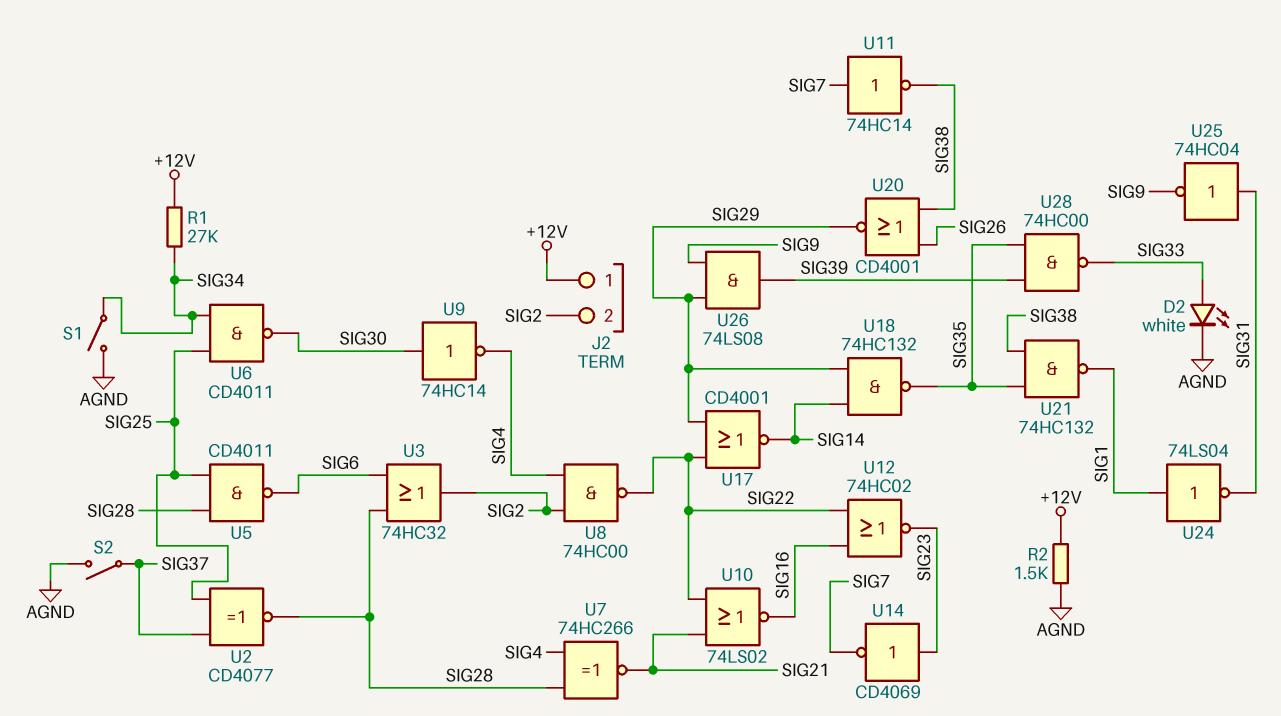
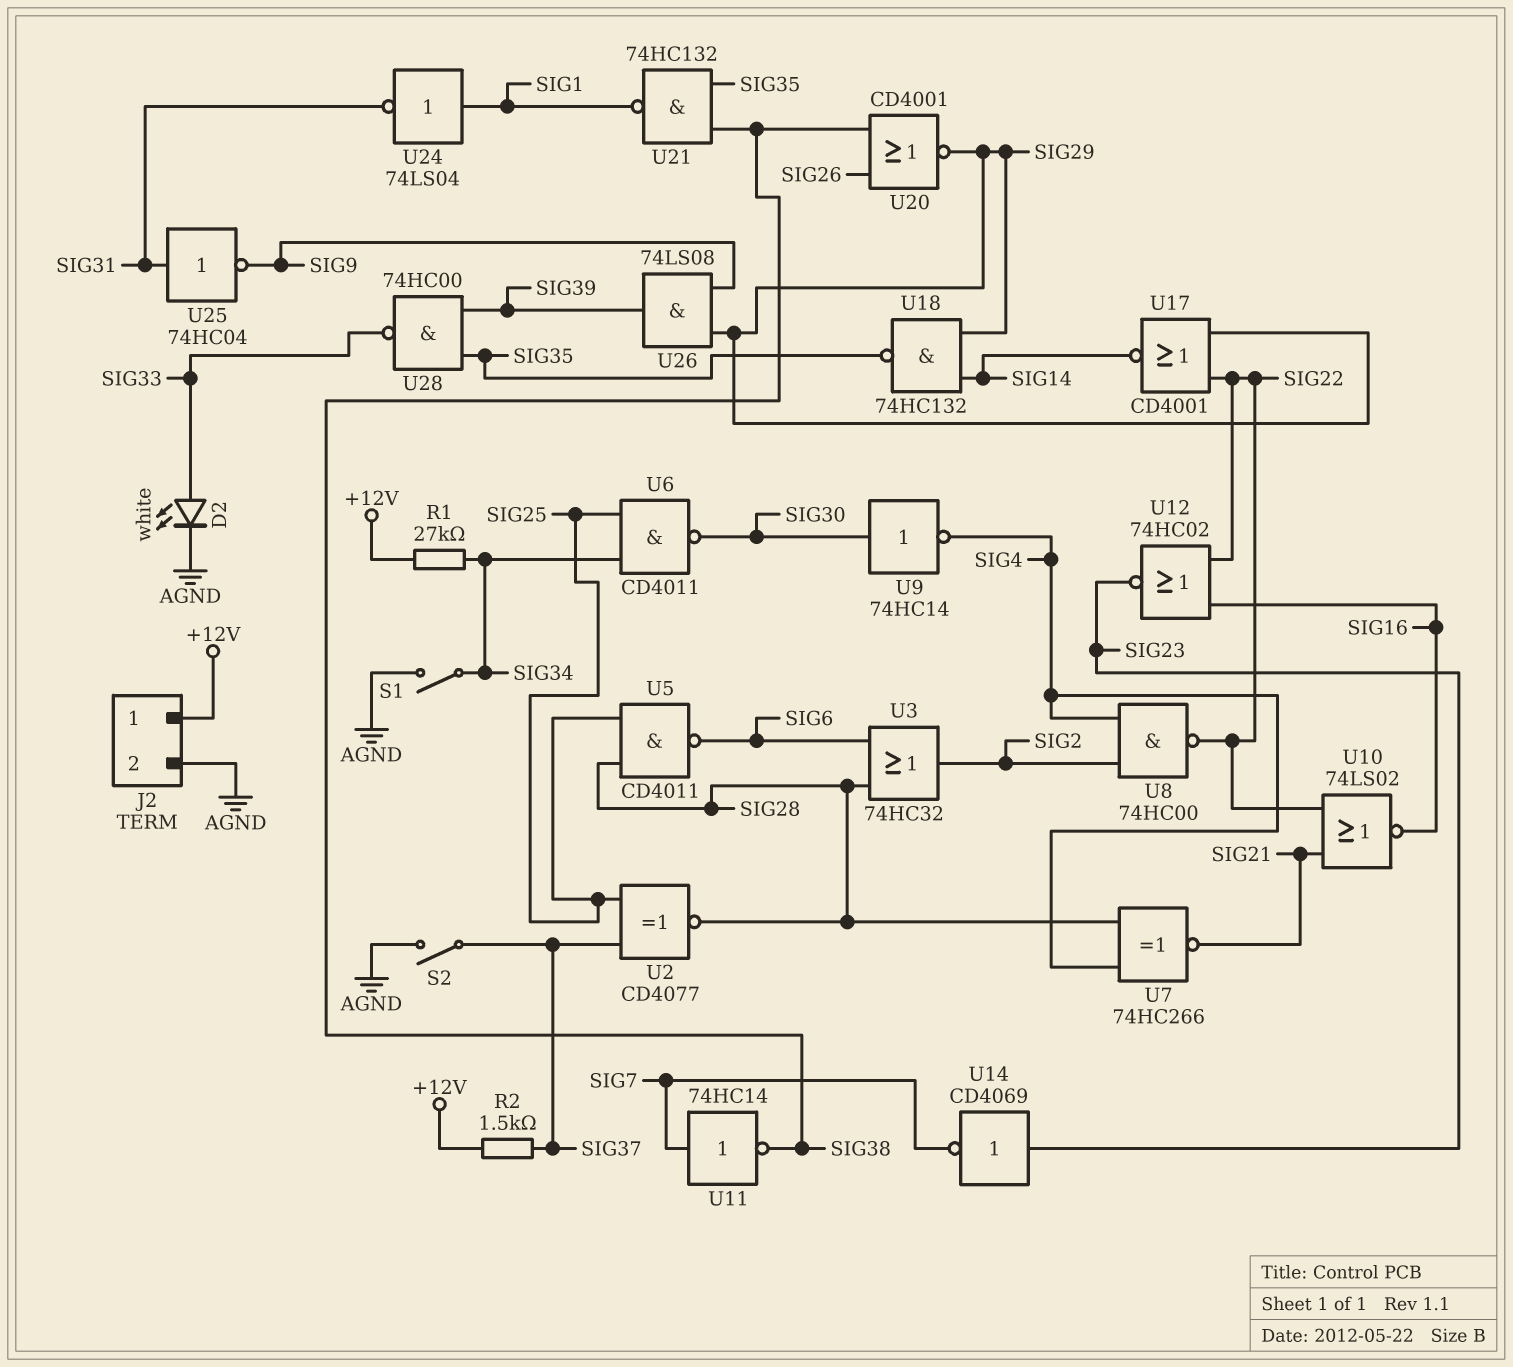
J2 pin 2: SIG2 -> AGND
R2: 1.5k (+12V, AGND) -> 1.5k (+12V, SIG37)

